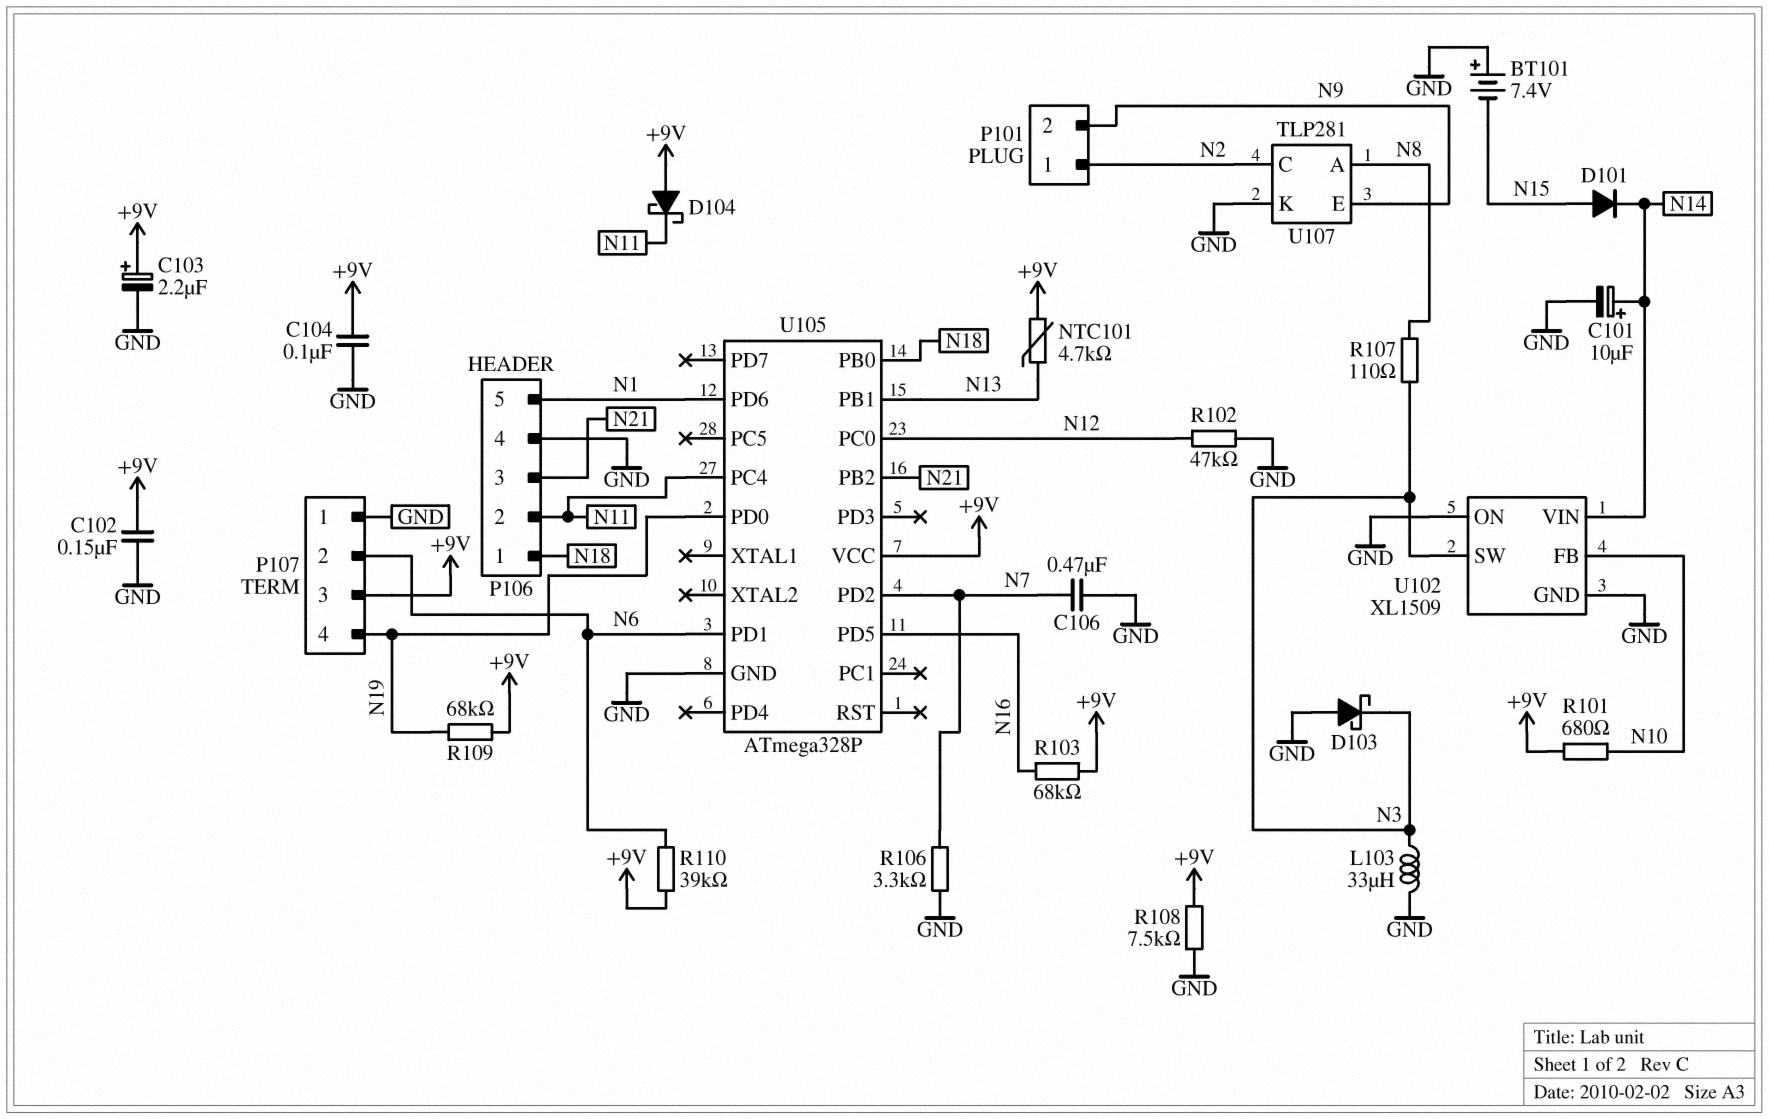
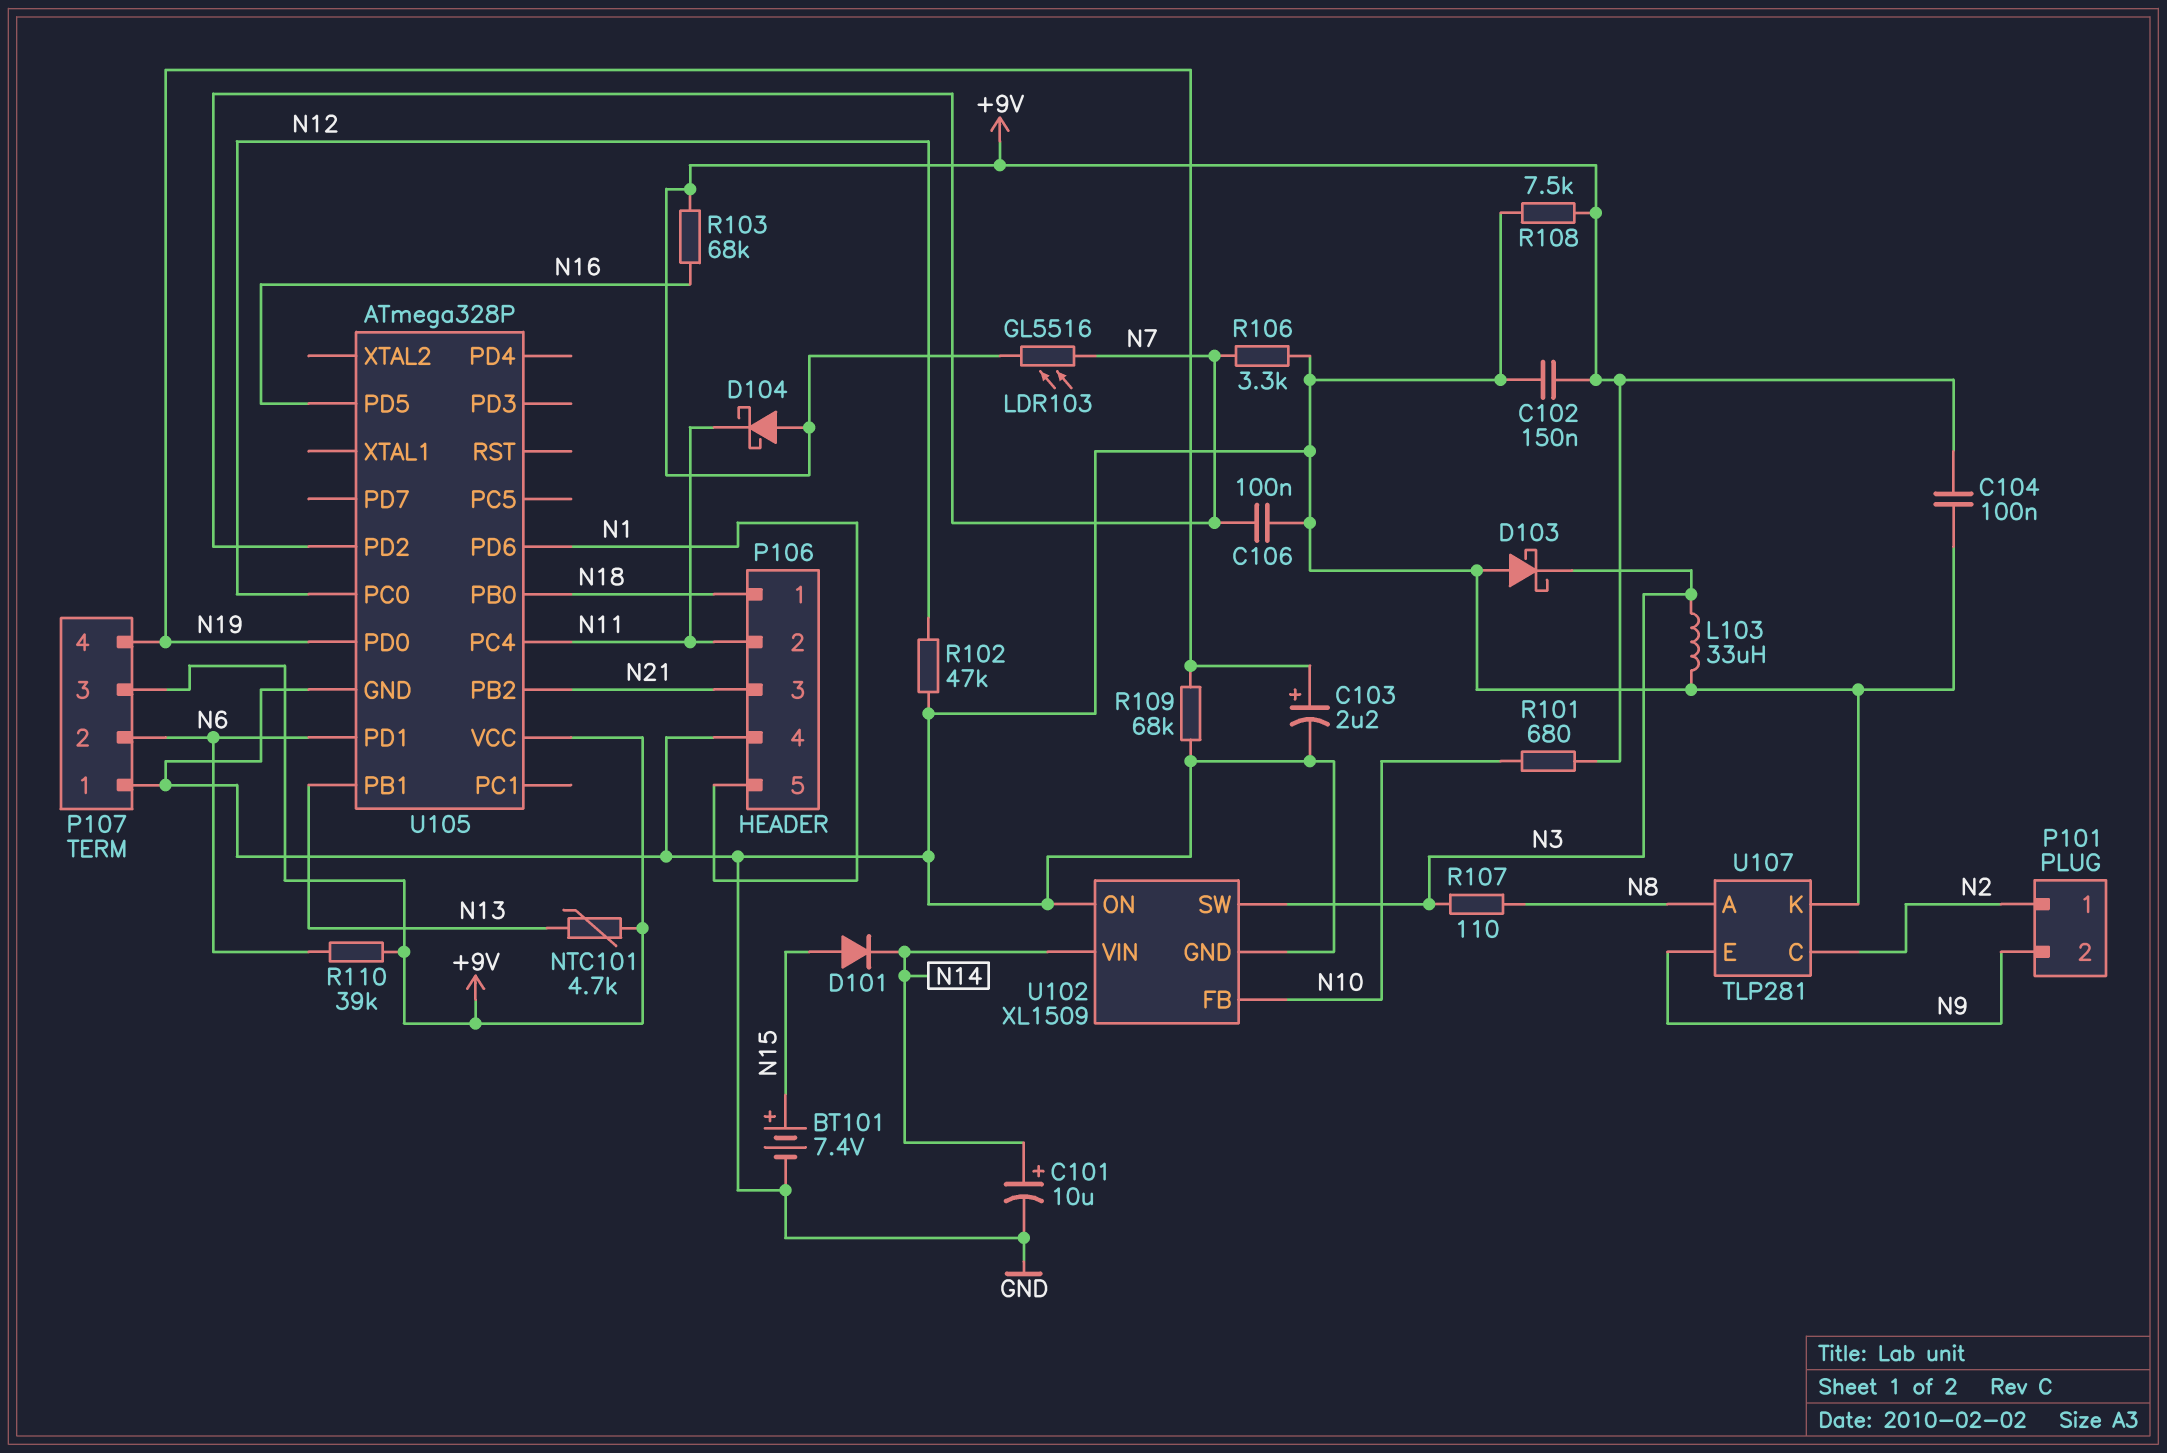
BT101: 7.4V (plus GND, minus N15) -> 7.4V (plus N15, minus GND)
C103: 2.2uF (plus +9V, minus GND) -> 2.2uF (plus N19, minus GND)
C106: 470nF (GND, N7) -> 100nF (GND, N7)
LDR103: none -> GL5516 (+9V, N7)
R109: 68k (+9V, N19) -> 68k (GND, N19)

